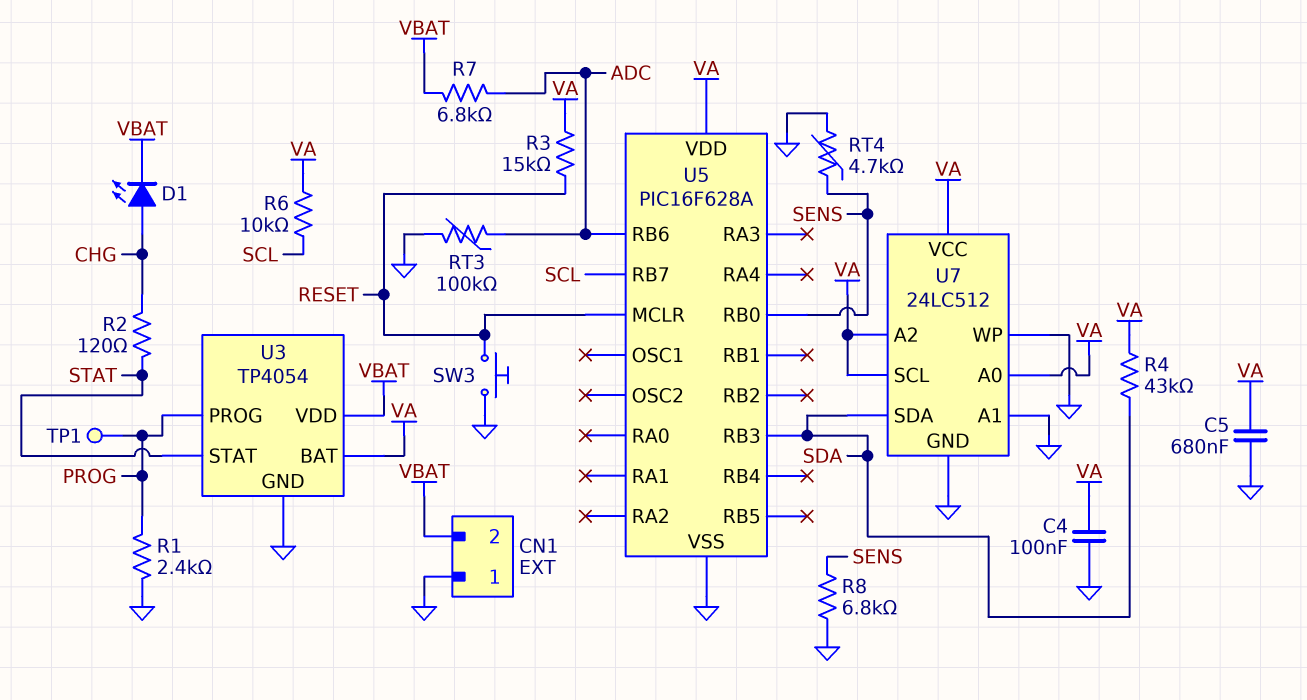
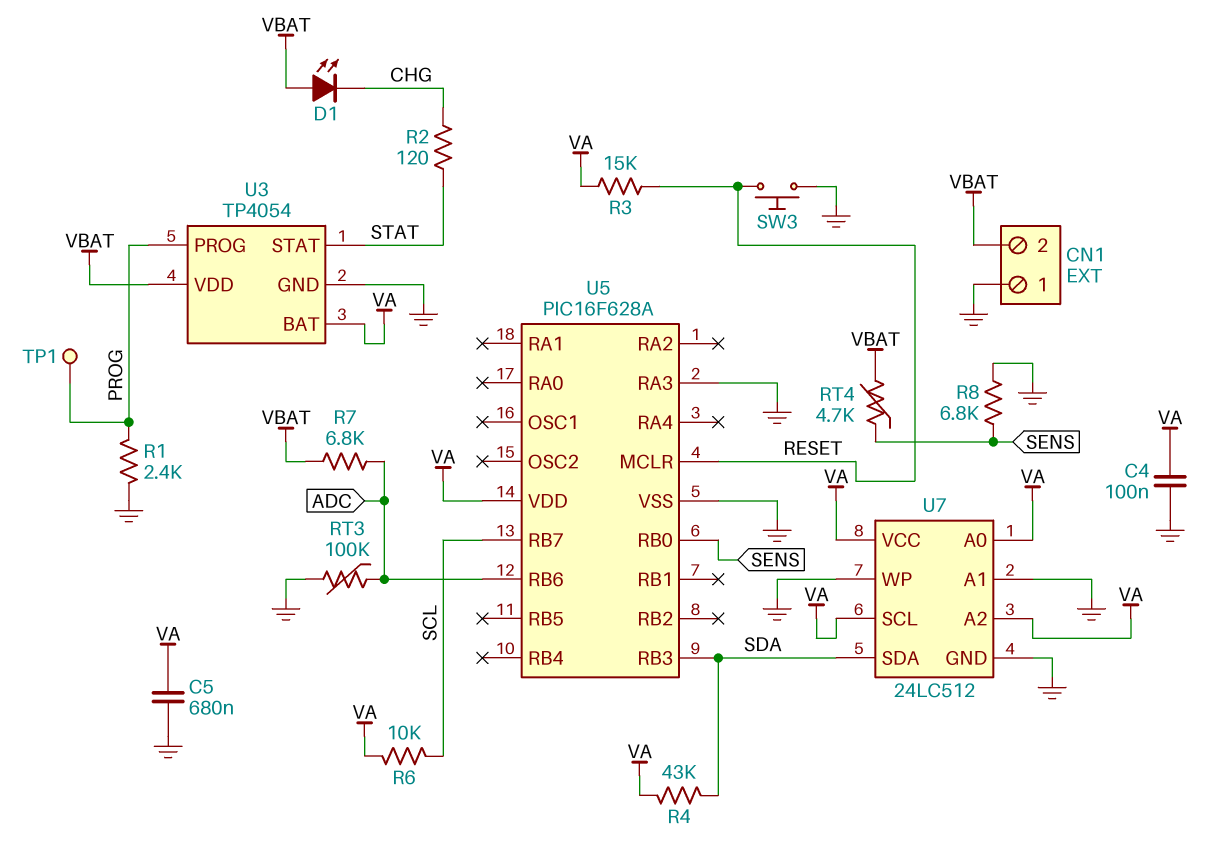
D1: LED (A CHG, K VBAT) -> LED (A VBAT, K CHG)
RT4: 4.7k (GND, SENS) -> 4.7k (SENS, VBAT)
U5 pin RA3: none -> GND

